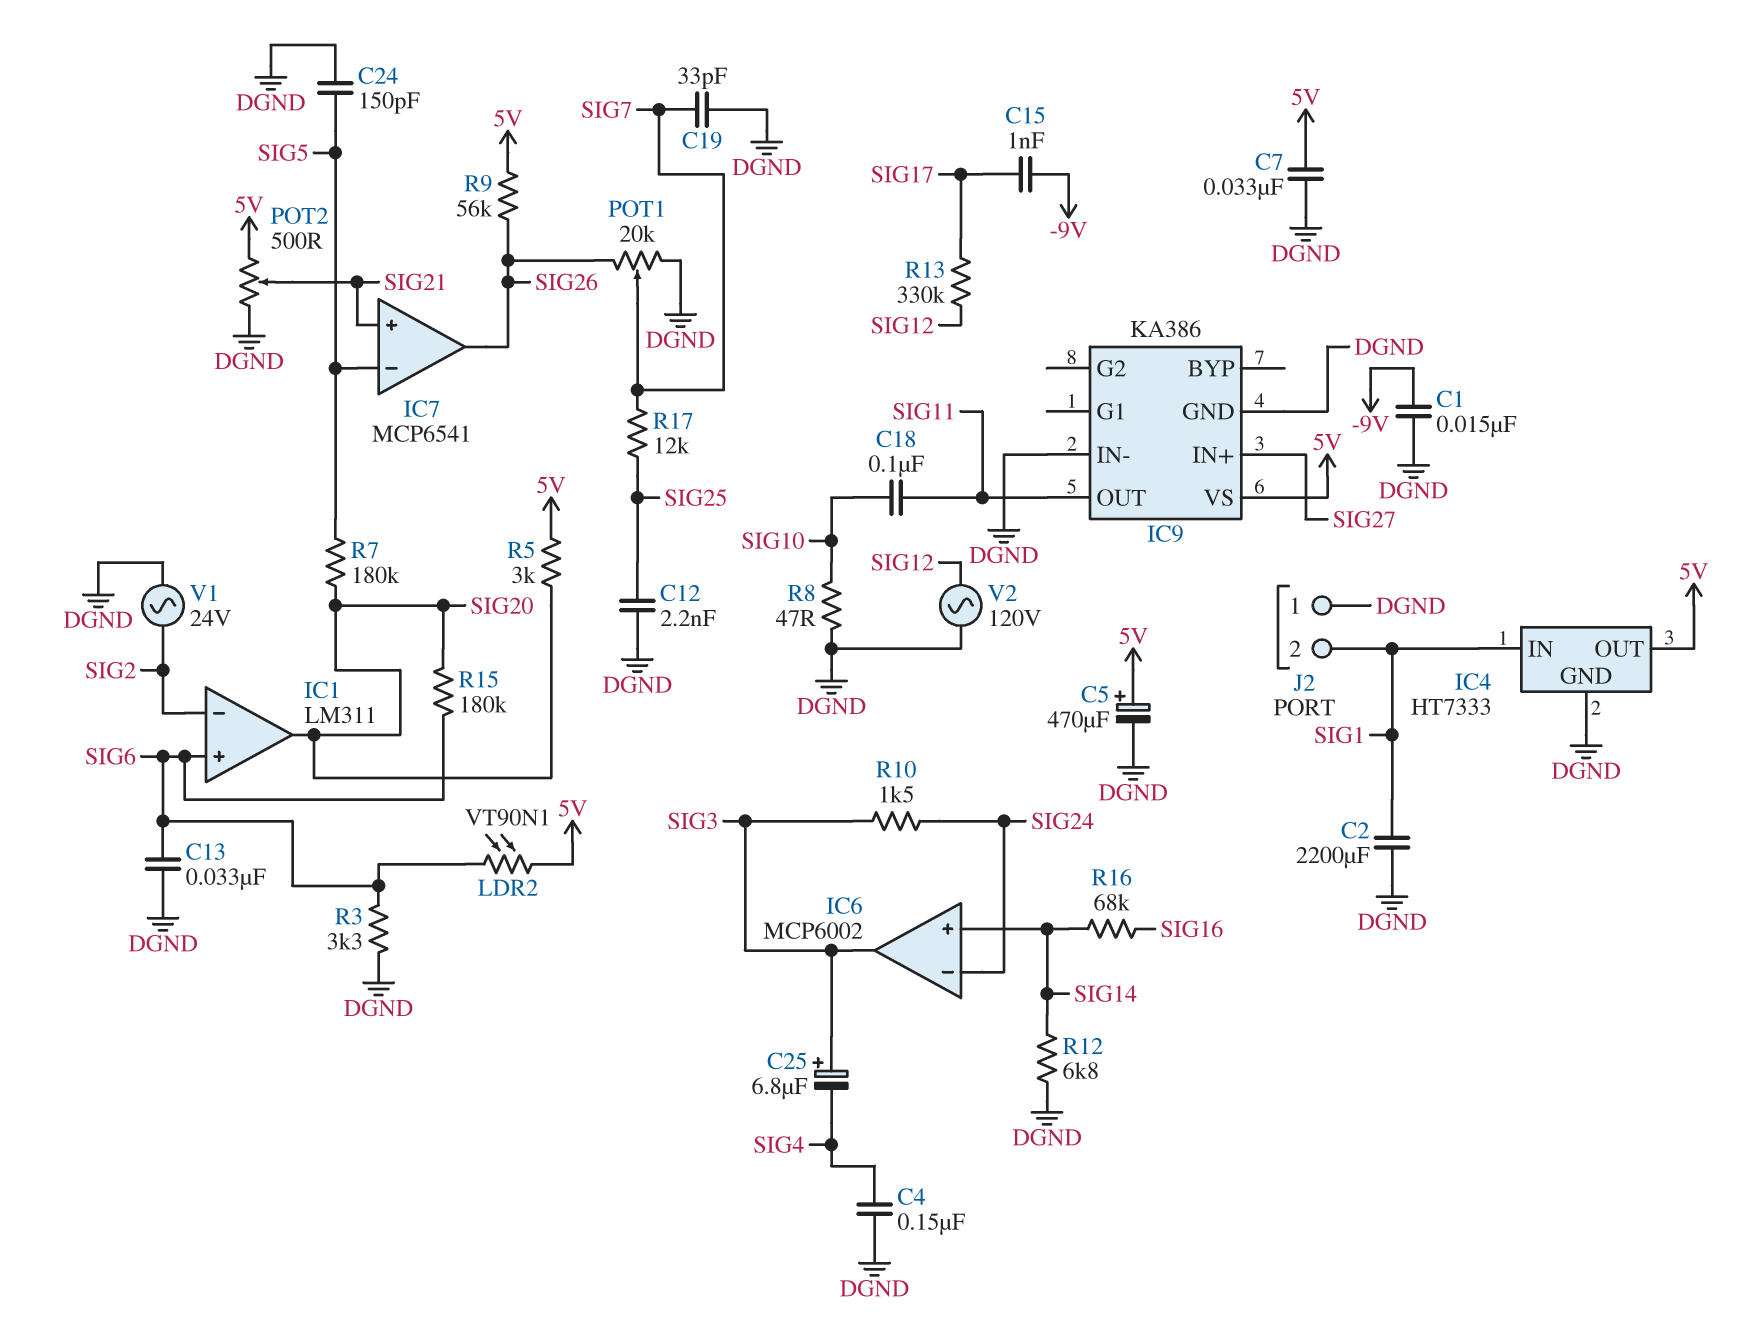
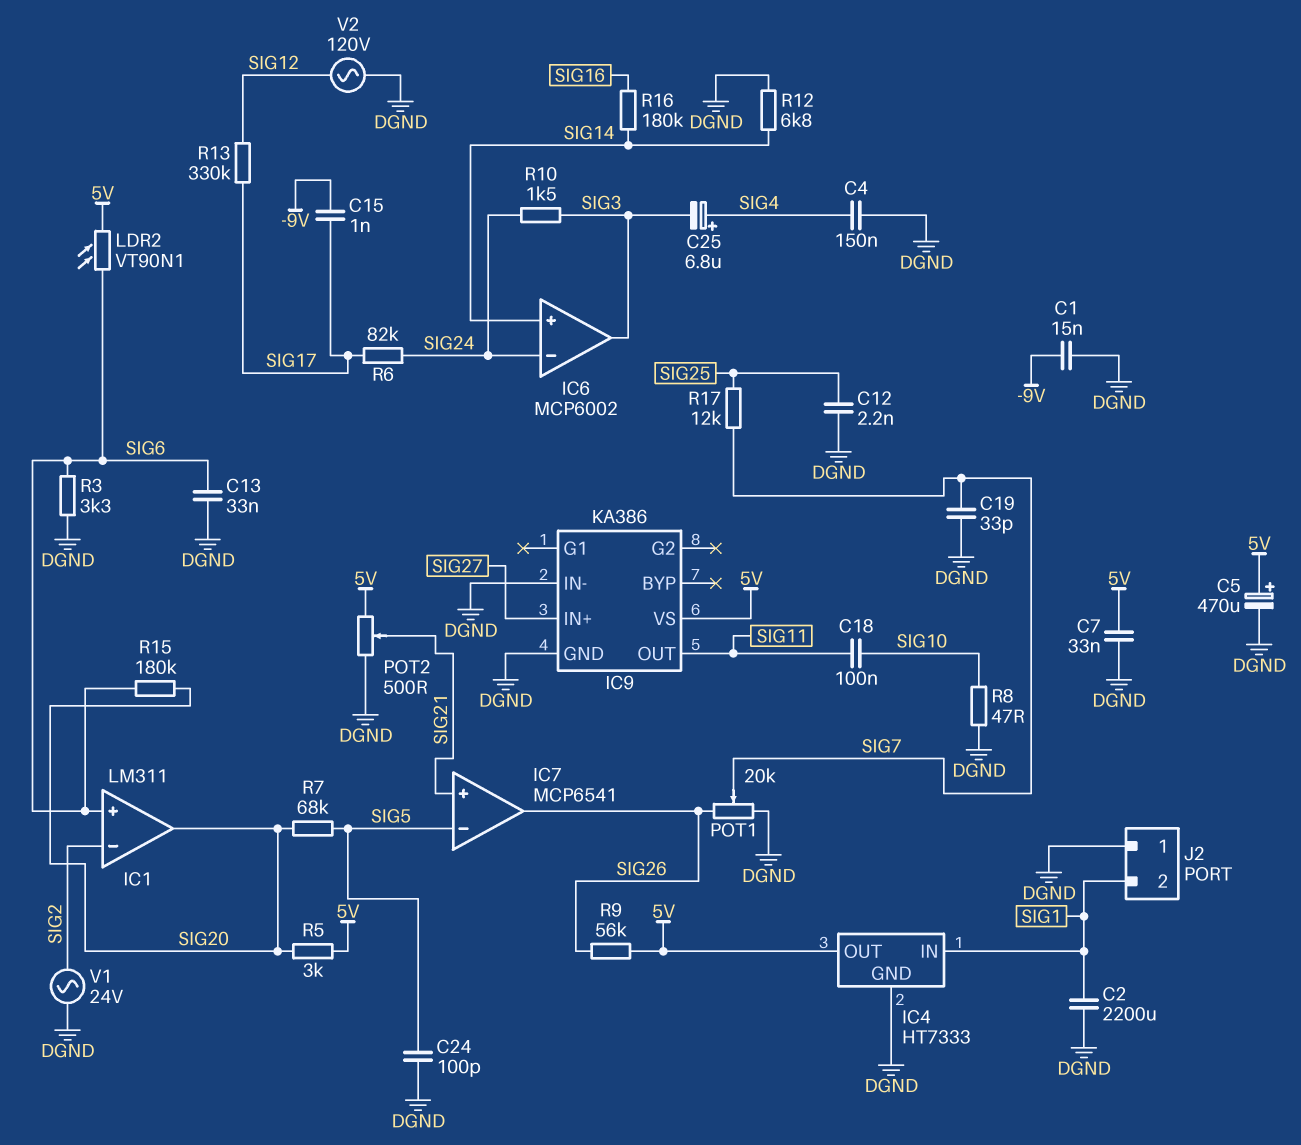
C24: 150pF (DGND, SIG5) -> 100pF (DGND, SIG5)
C25: 6.8uF (plus SIG3, minus SIG4) -> 6.8uF (plus SIG4, minus SIG3)
R6: none -> 82k (SIG17, SIG24)
R7: 180k (SIG5, SIG20) -> 68k (SIG5, SIG20)
R16: 68k (SIG14, SIG16) -> 180k (SIG14, SIG16)

